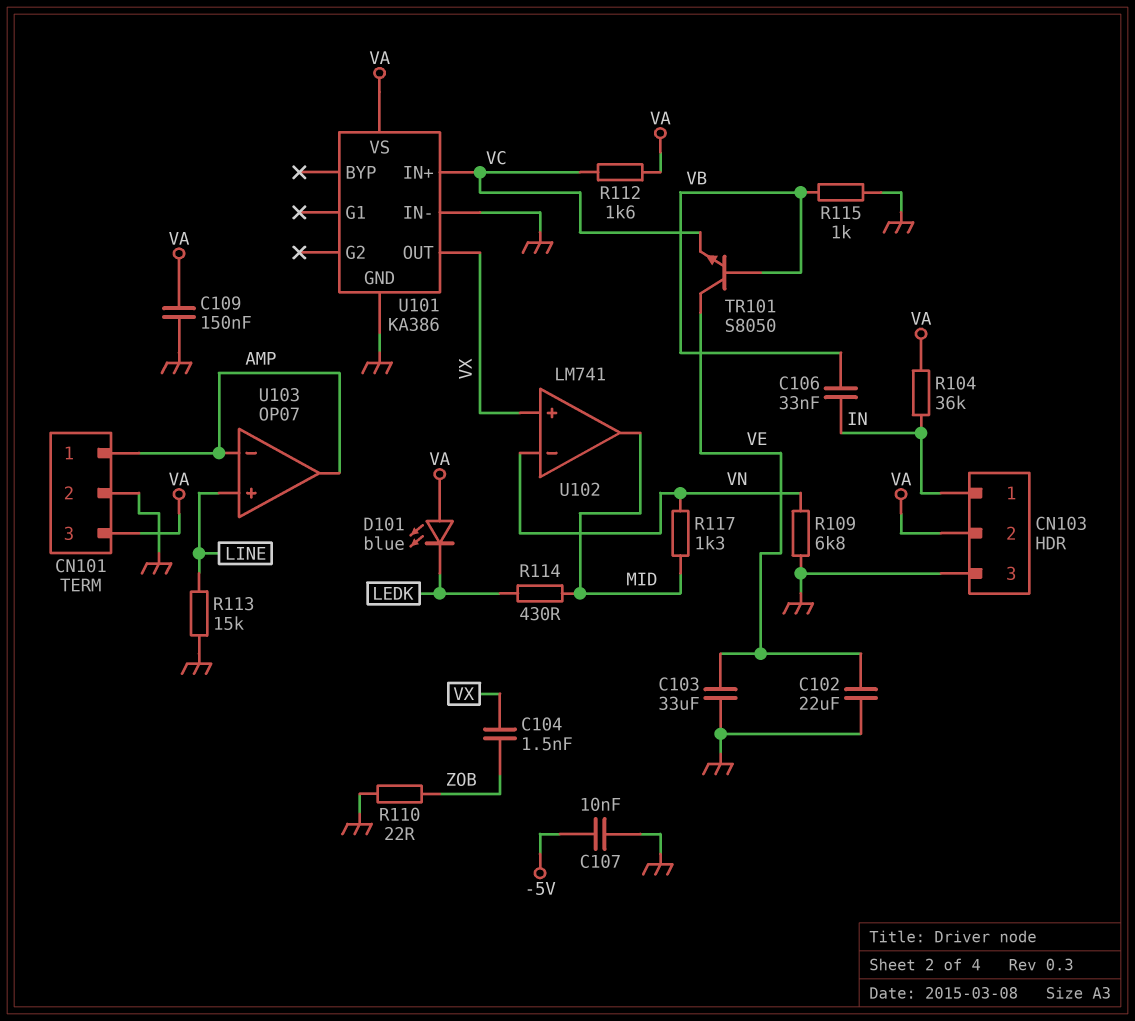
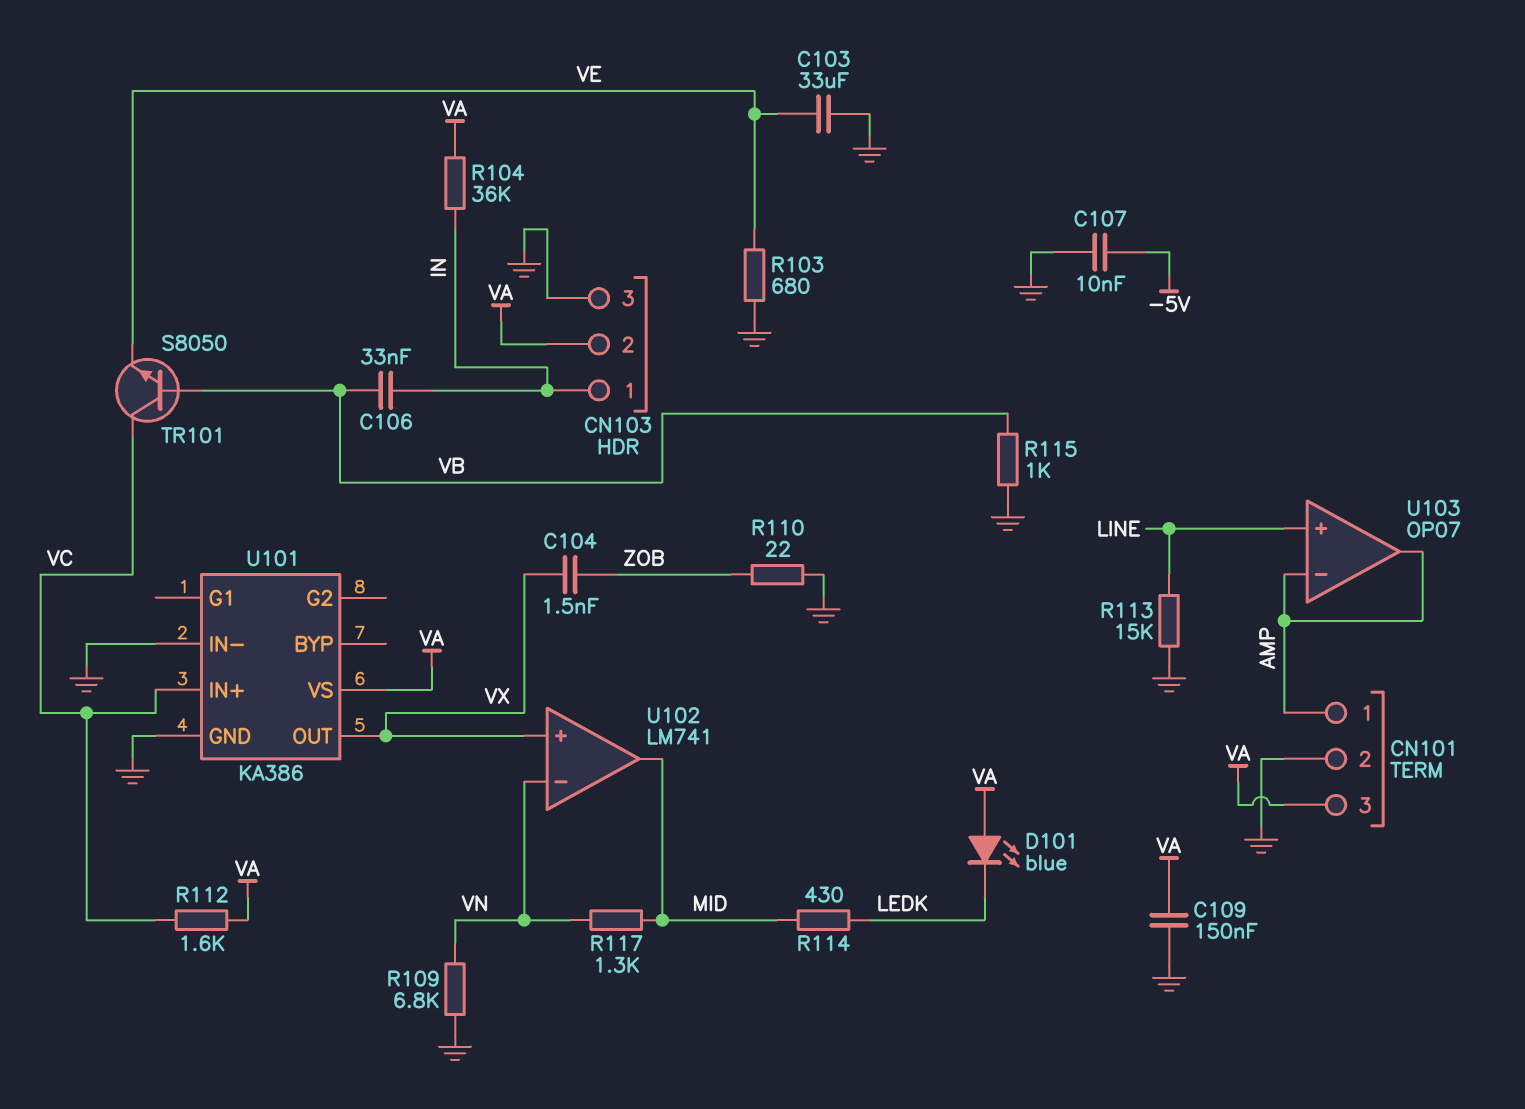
C102: 22uF (GND, VE) -> none
R103: none -> 680 (GND, VE)
TR101: NPN S8050 (B VB, C VE, E VC) -> NPN S8050 (B VB, C VC, E VE)

